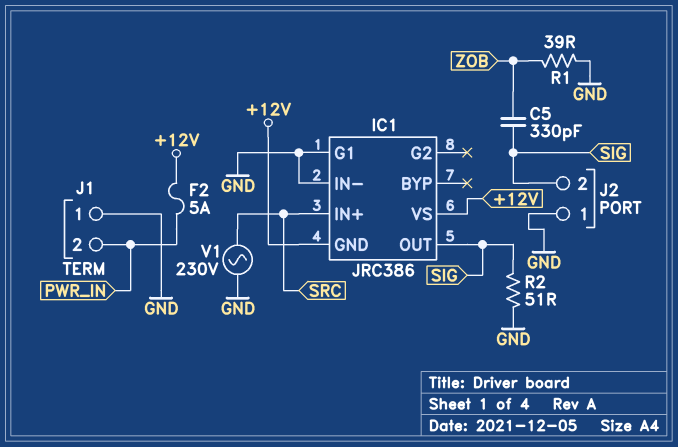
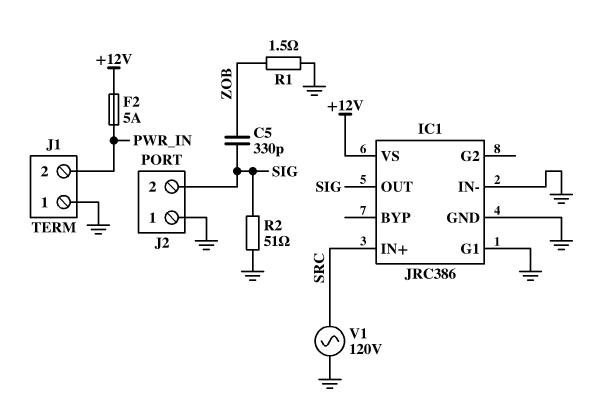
IC1 pin GND: +12V -> GND
R1: 39 (GND, ZOB) -> 1.5 (GND, ZOB)
V1: AC 230V (GND, SRC) -> AC 120V (GND, SRC)

